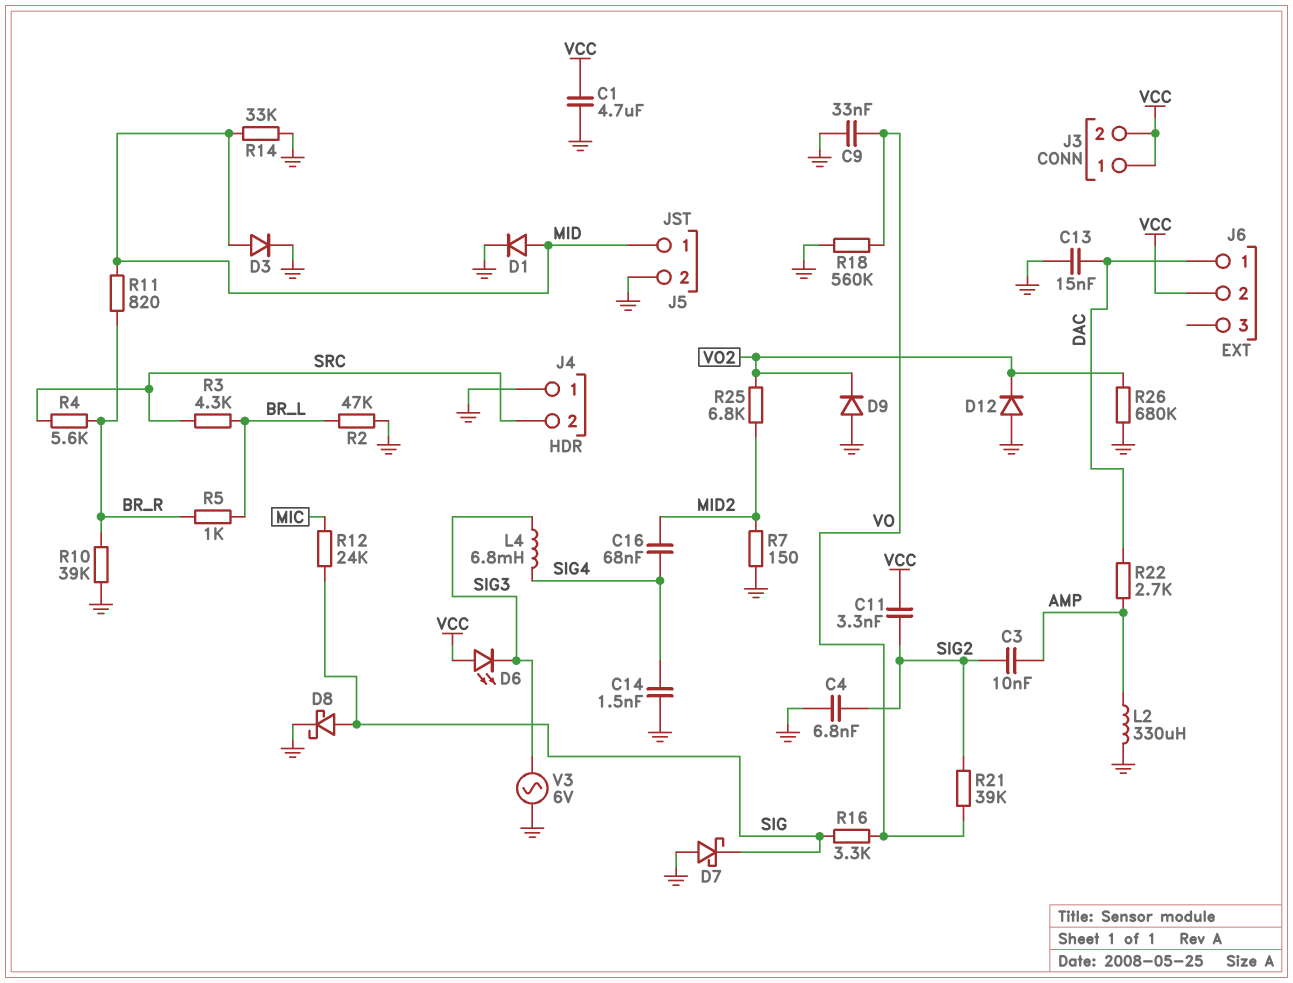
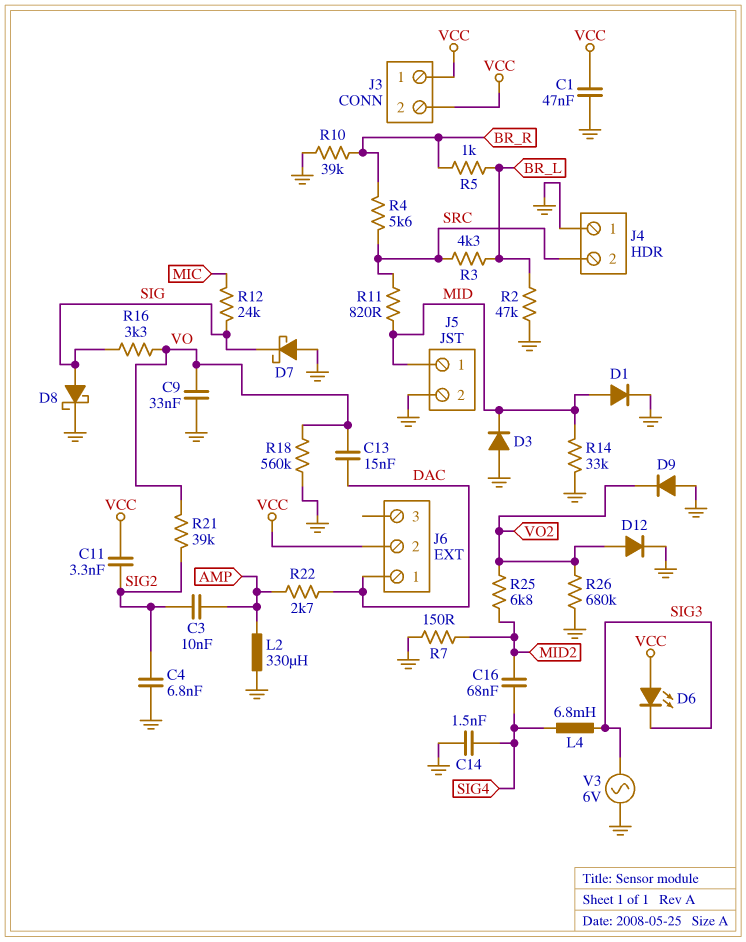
C1: 4.7uF (GND, VCC) -> 47nF (GND, VCC)
C13: 15nF (DAC, GND) -> 15nF (DAC, VO)
D3: diode (A MID, K GND) -> diode (A GND, K MID)
D12: diode (A GND, K VO2) -> diode (A VO2, K GND)
R11: 820 (BR_R, MID) -> 820 (MID, SRC)

